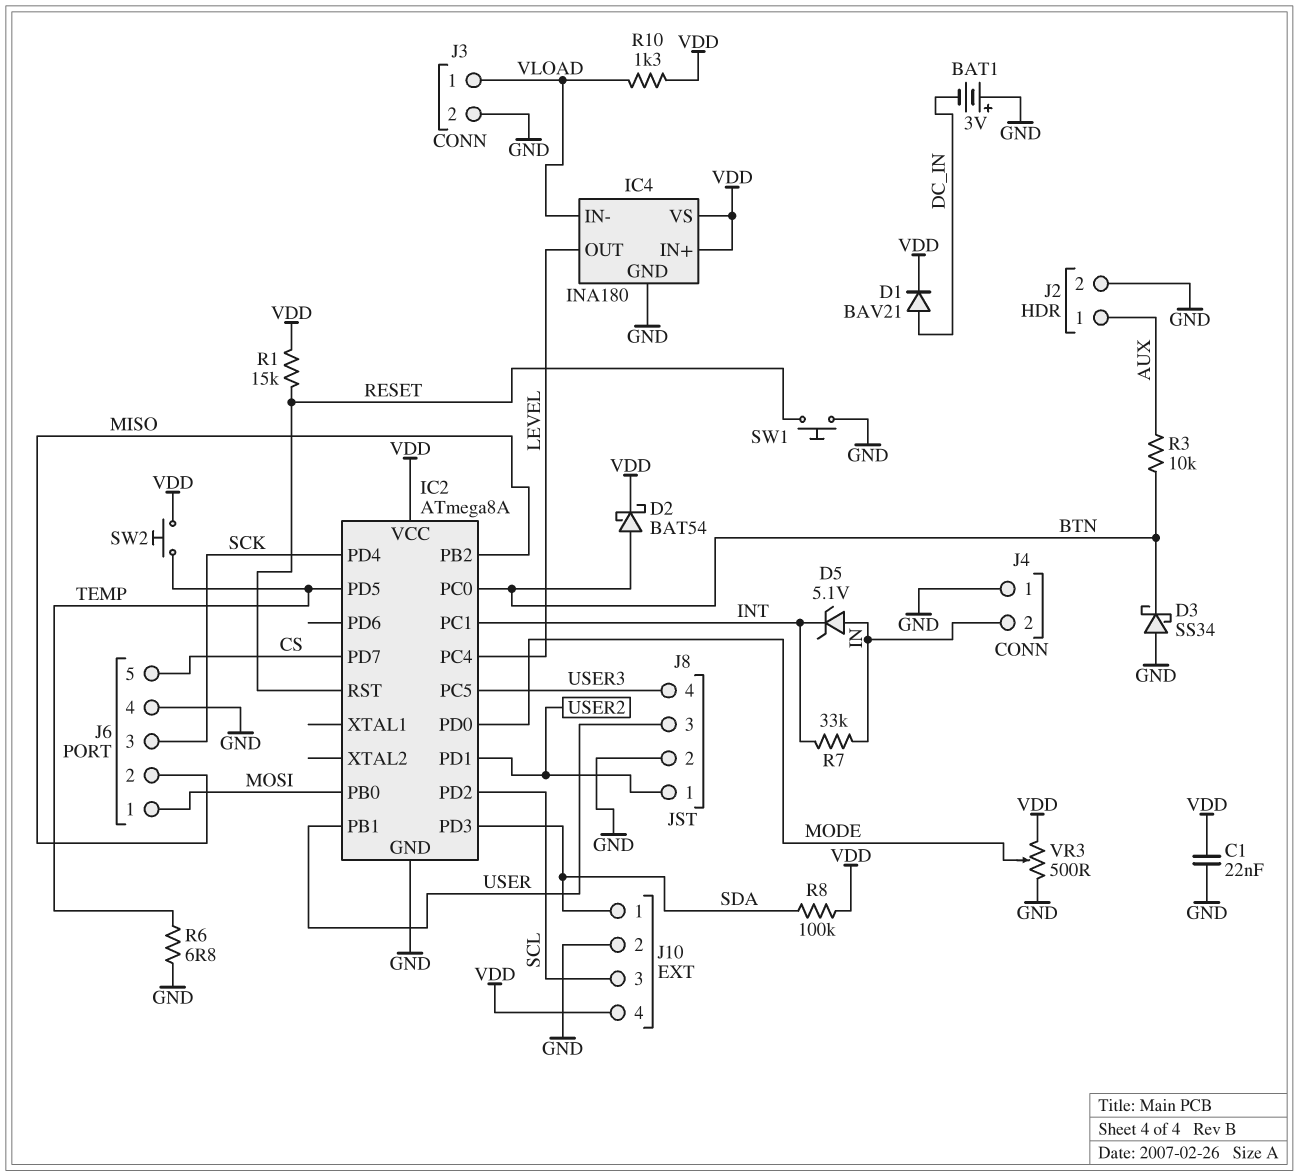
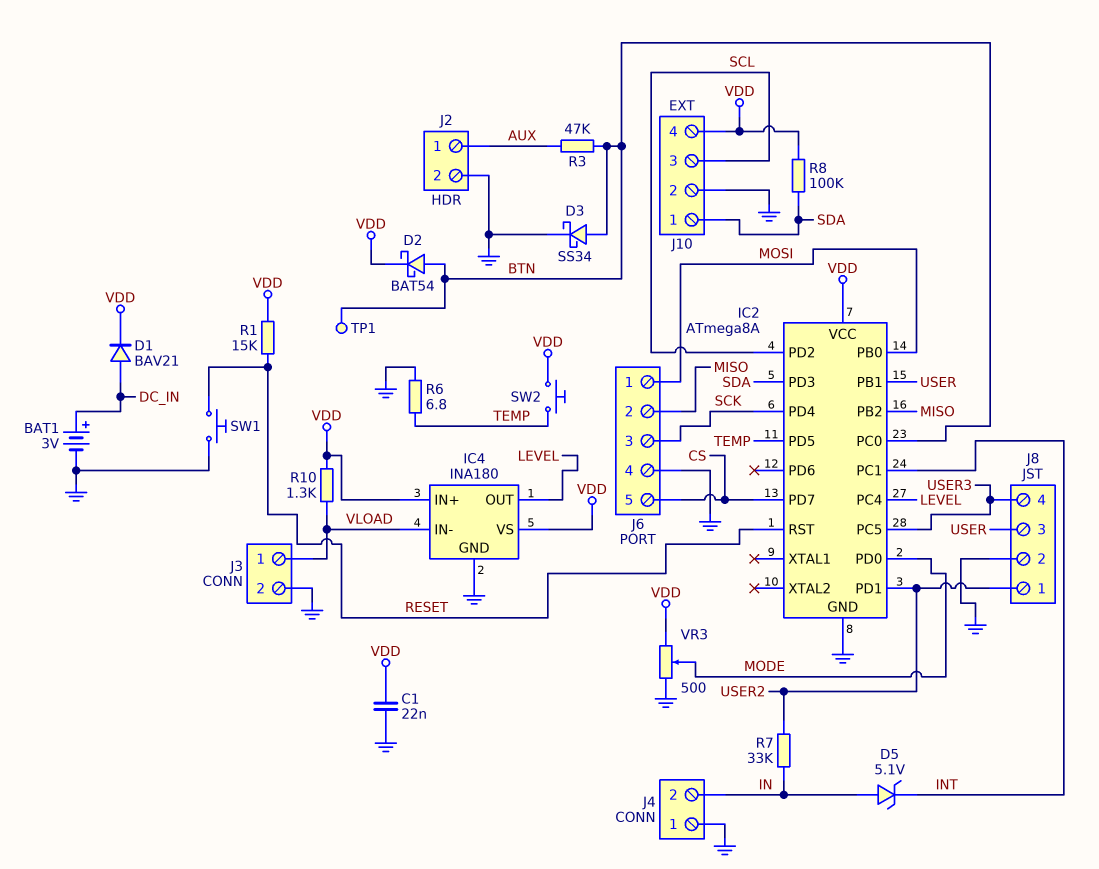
BAT1: 3V (plus GND, minus DC_IN) -> 3V (plus DC_IN, minus GND)
D3: schottky SS34 (A GND, K BTN) -> schottky SS34 (A BTN, K GND)
R3: 10k (AUX, BTN) -> 47k (AUX, BTN)
R7: 33k (IN, INT) -> 33k (IN, USER2)
TP1: none -> test point (BTN)

